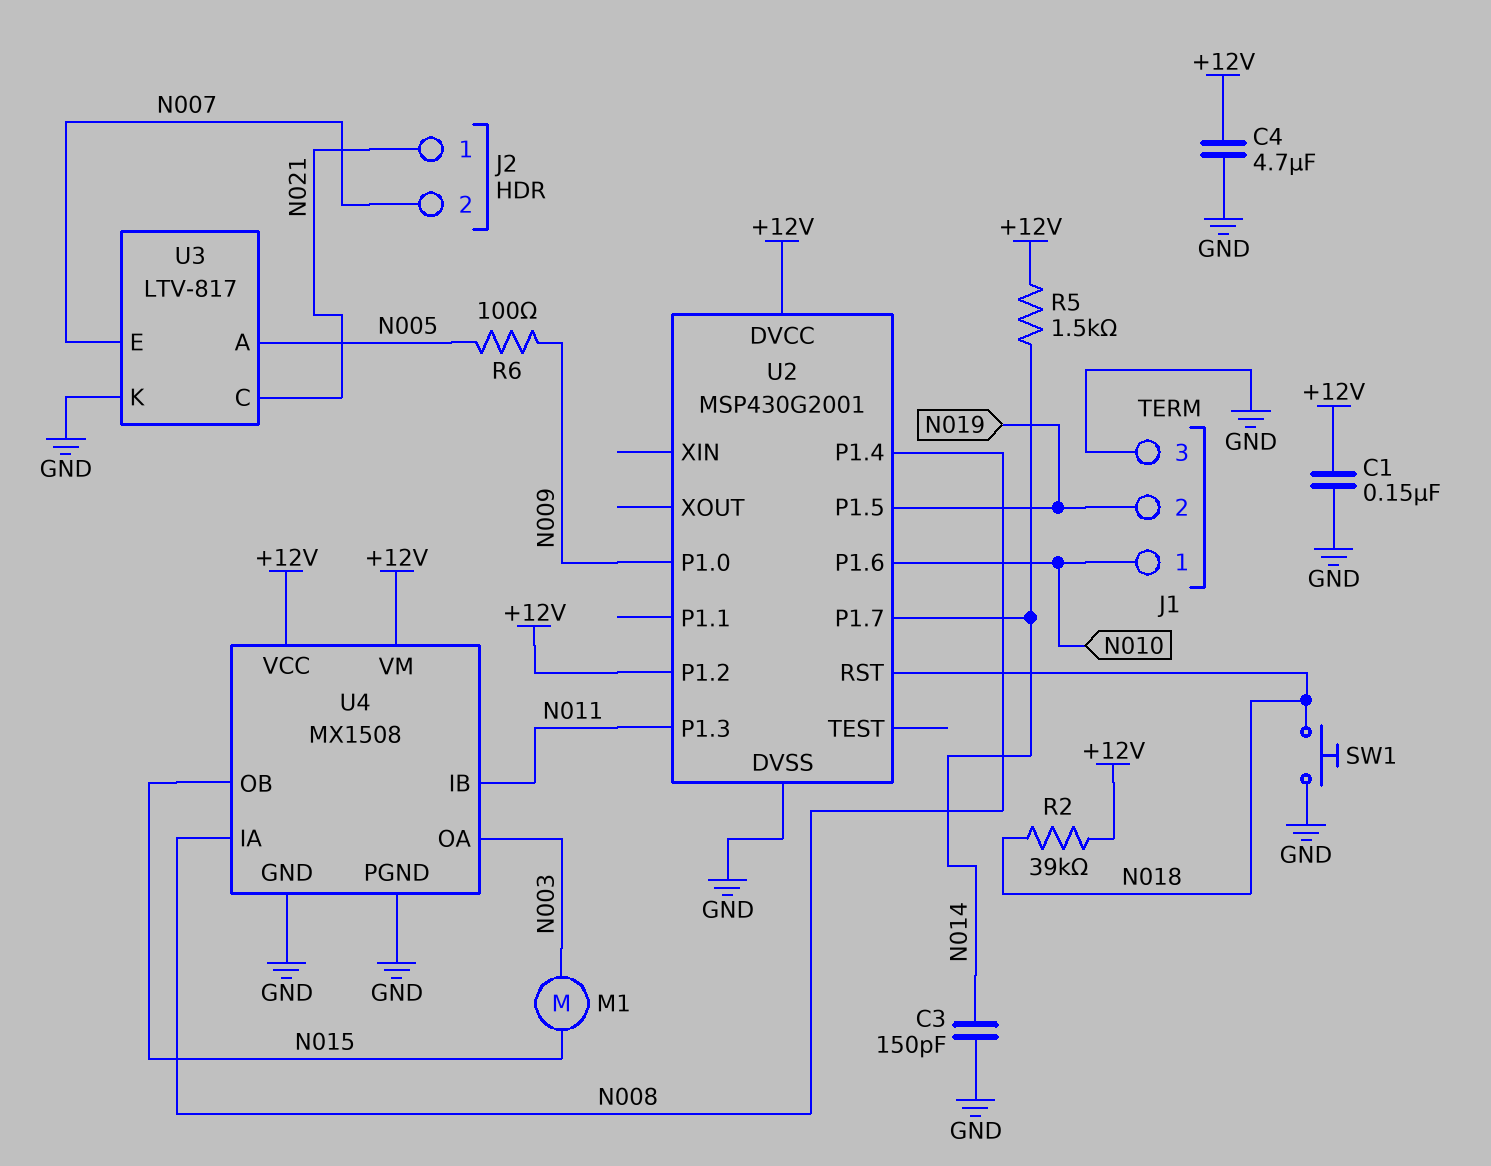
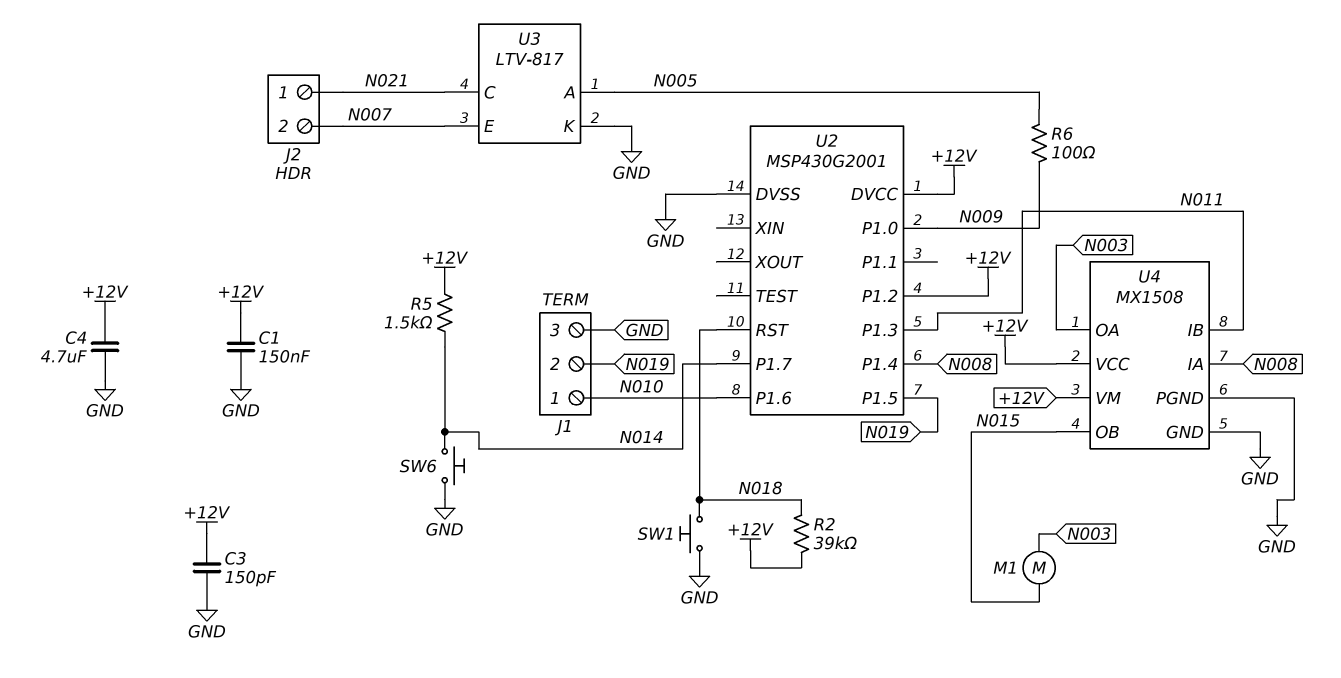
C3: 150pF (GND, N014) -> 150pF (+12V, GND)
SW6: none -> button (GND, N014)

